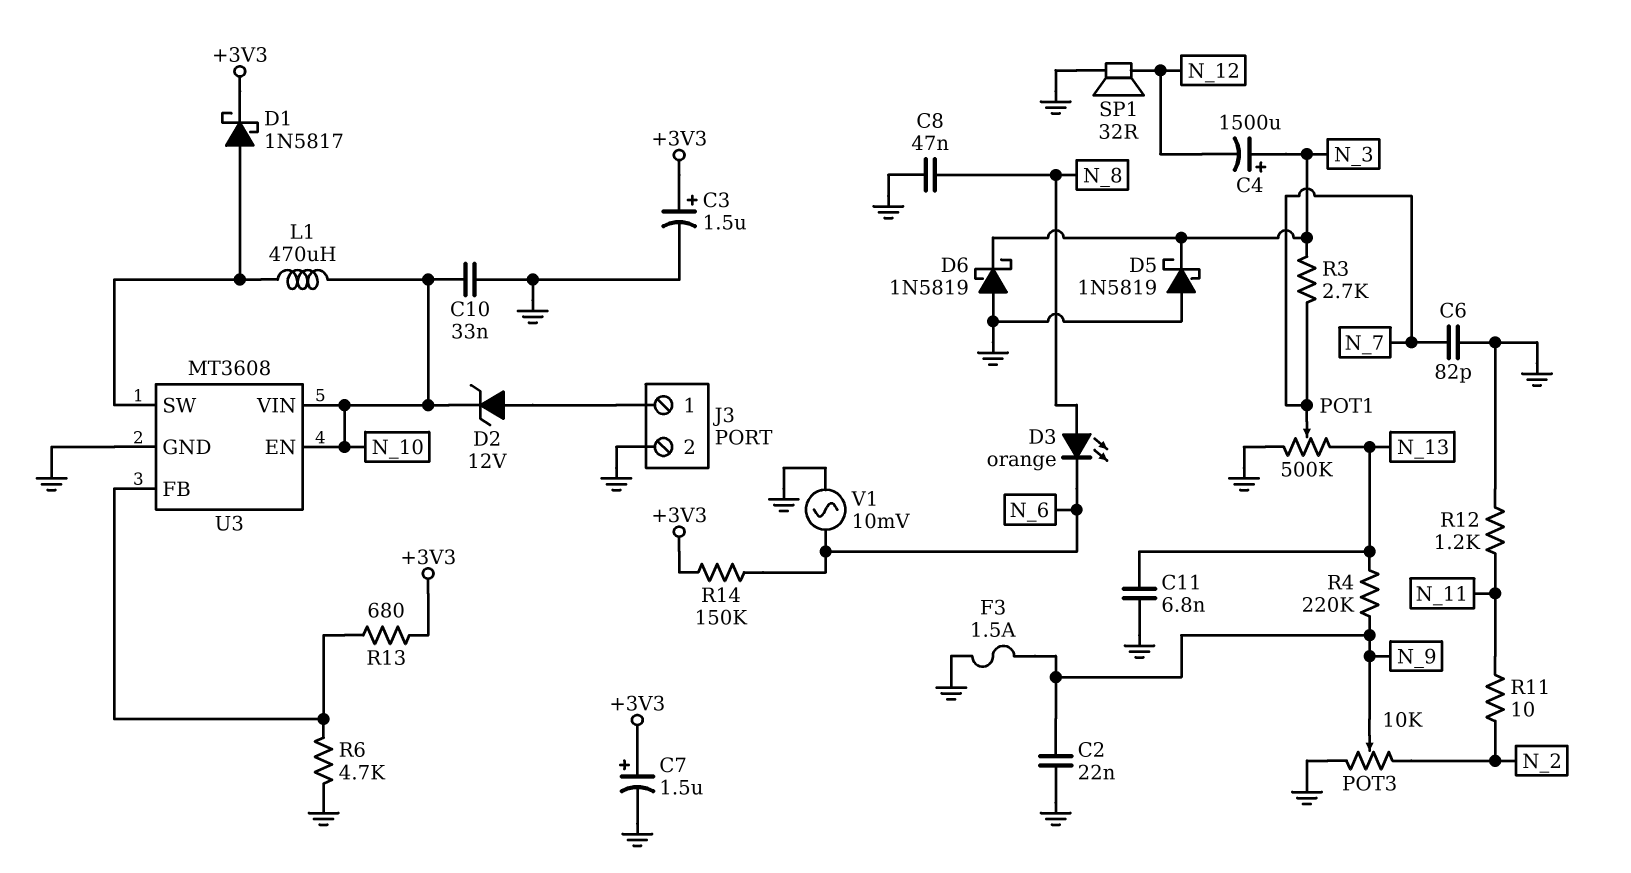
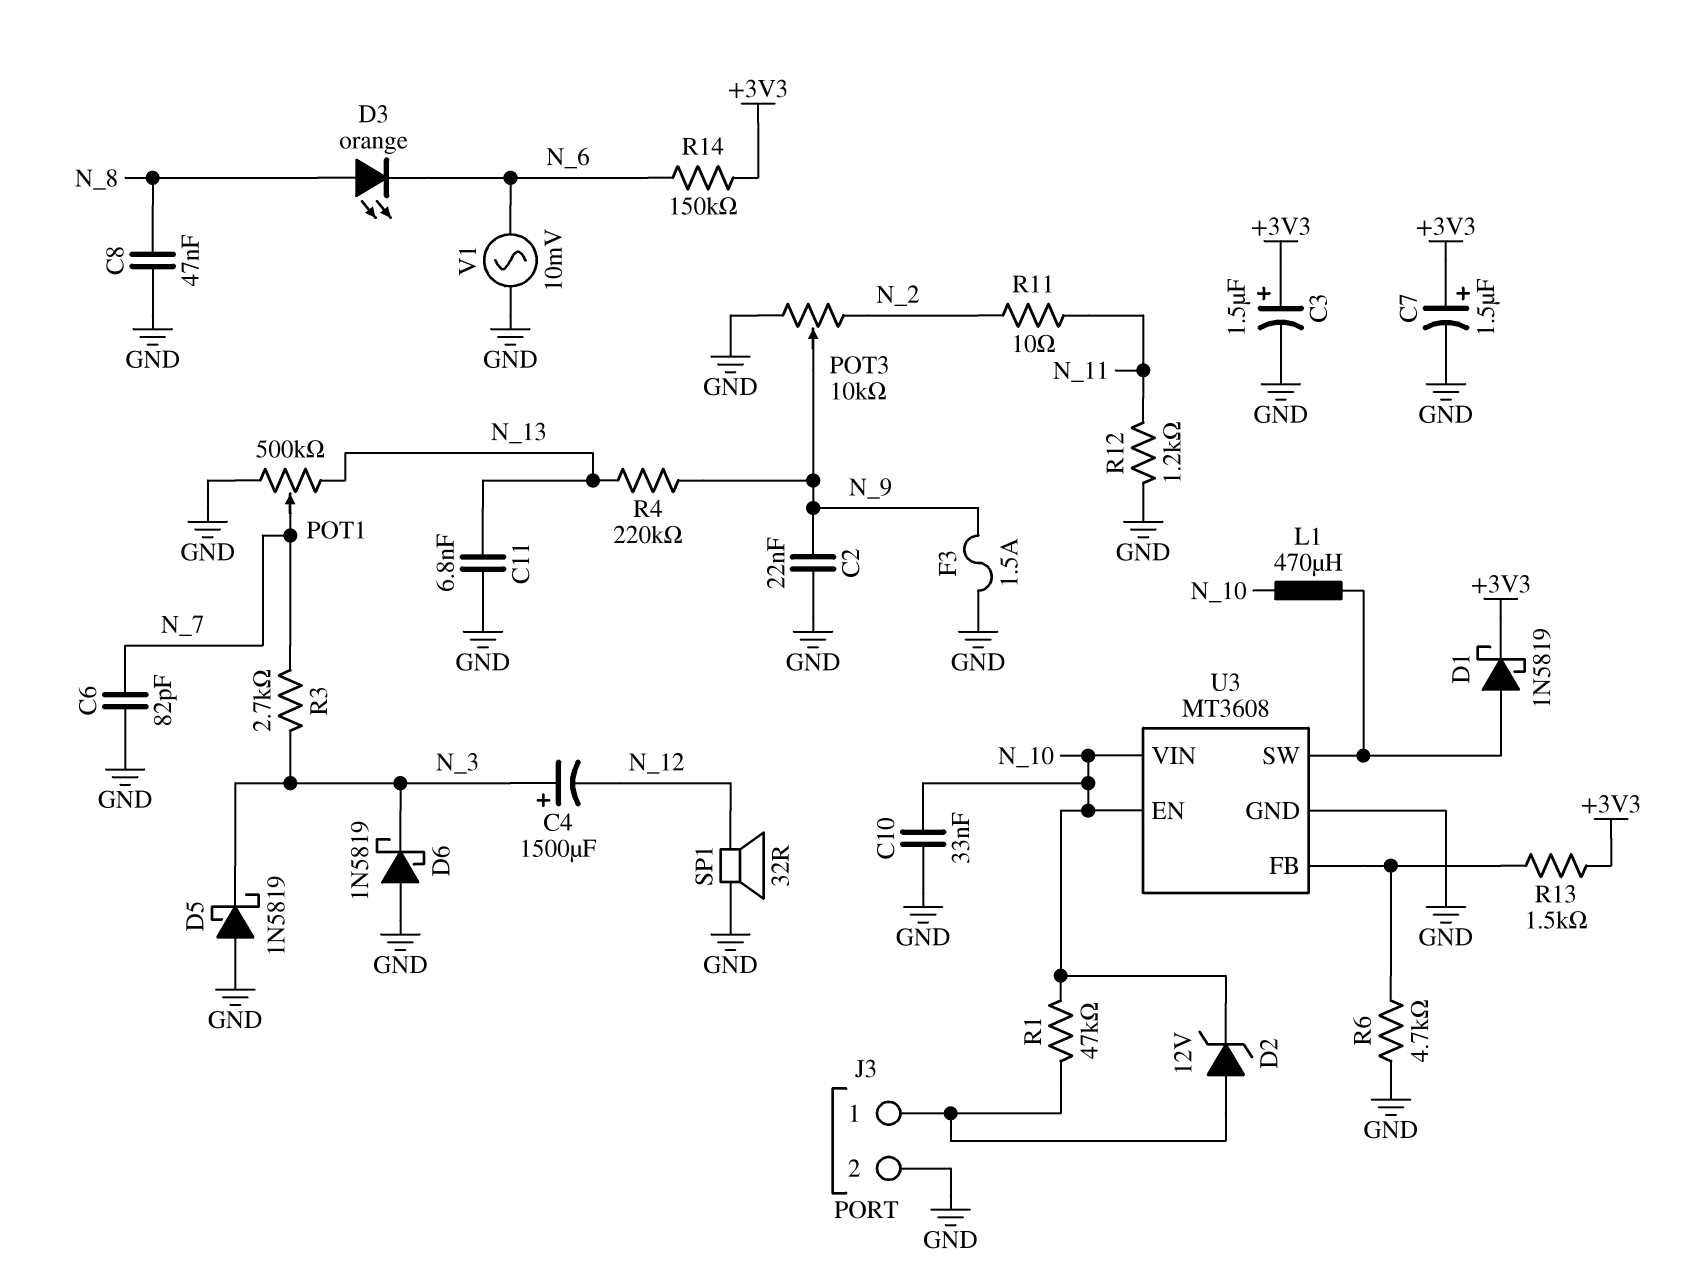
D1: schottky 1N5817 (A U3/SW, K +3V3) -> schottky 1N5819 (A U3/SW, K +3V3)
R1: none -> 47k (J3/1, N_10)
R13: 680 (+3V3, U3/FB) -> 1.5k (+3V3, U3/FB)

